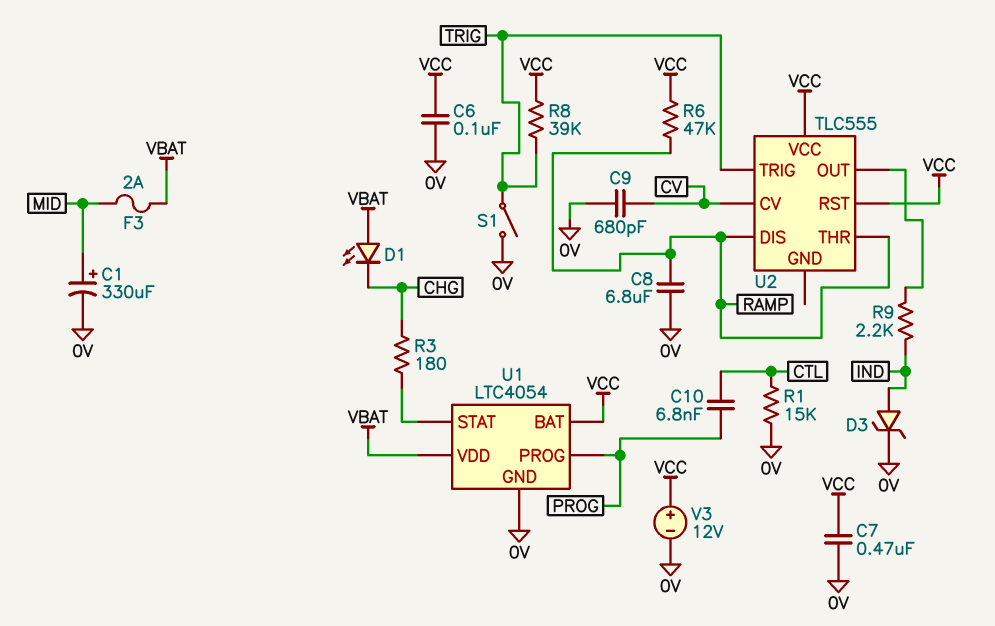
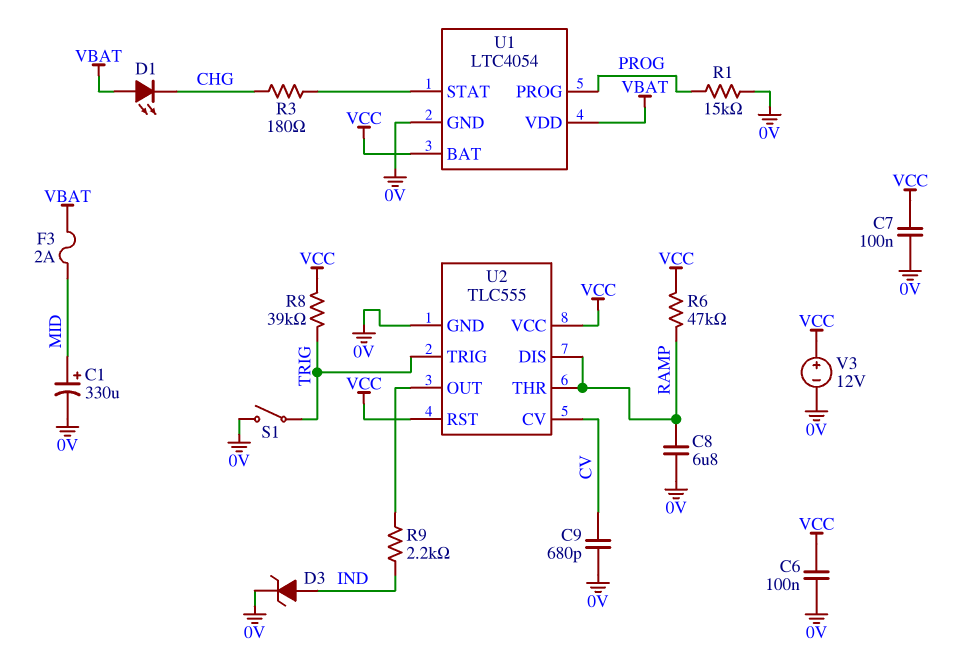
C7: 470nF (0V, VCC) -> 100nF (0V, VCC)
C10: 6.8nF (CTL, PROG) -> none
R1: 15k (0V, CTL) -> 15k (0V, PROG)
U2 pin GND: none -> 0V

